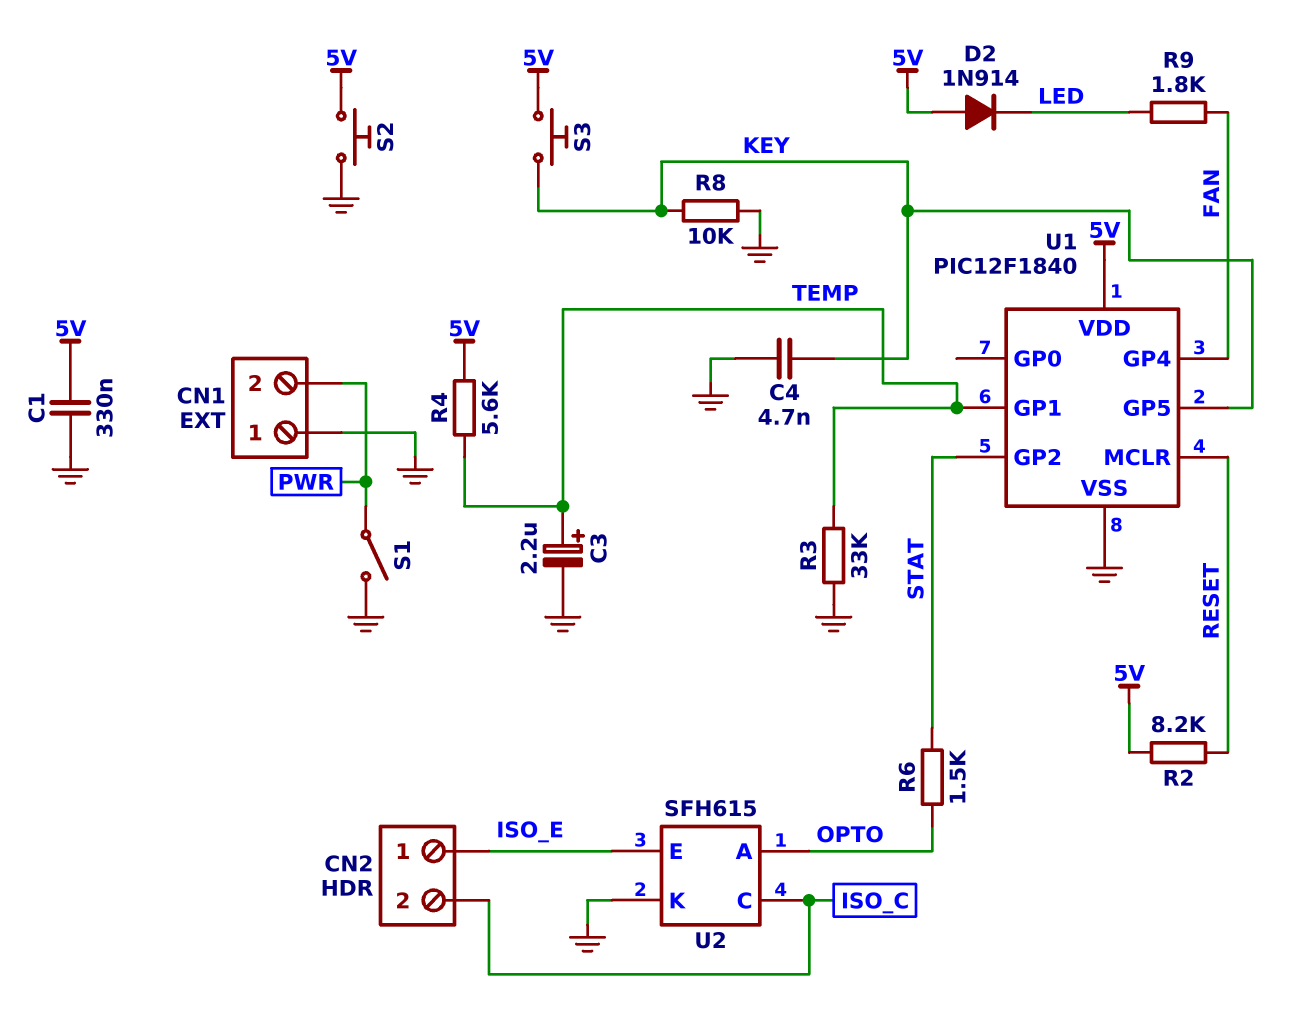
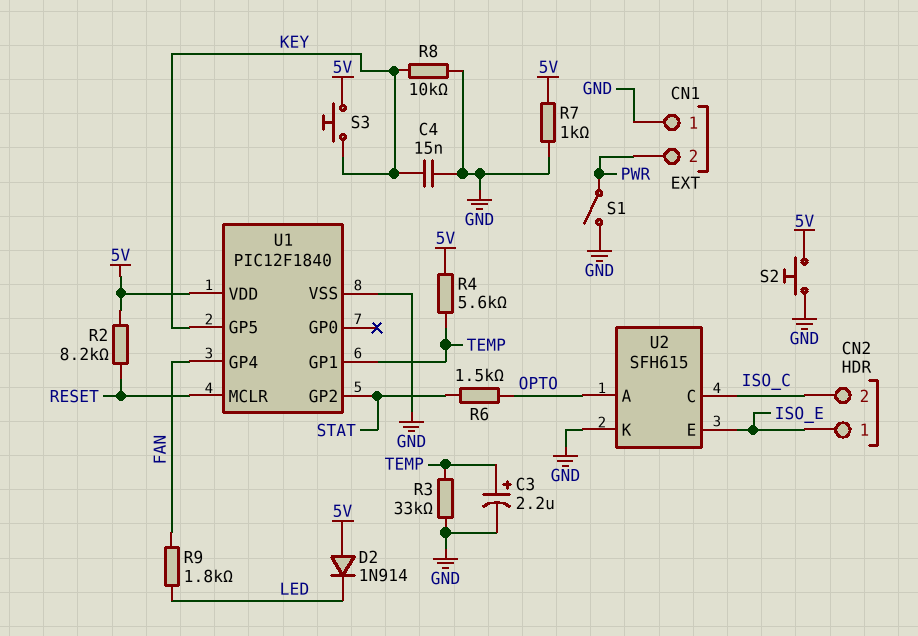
C1: 330nF (5V, GND) -> none
C4: 4.7nF (GND, KEY) -> 15nF (GND, KEY)
R7: none -> 1k (5V, GND)

